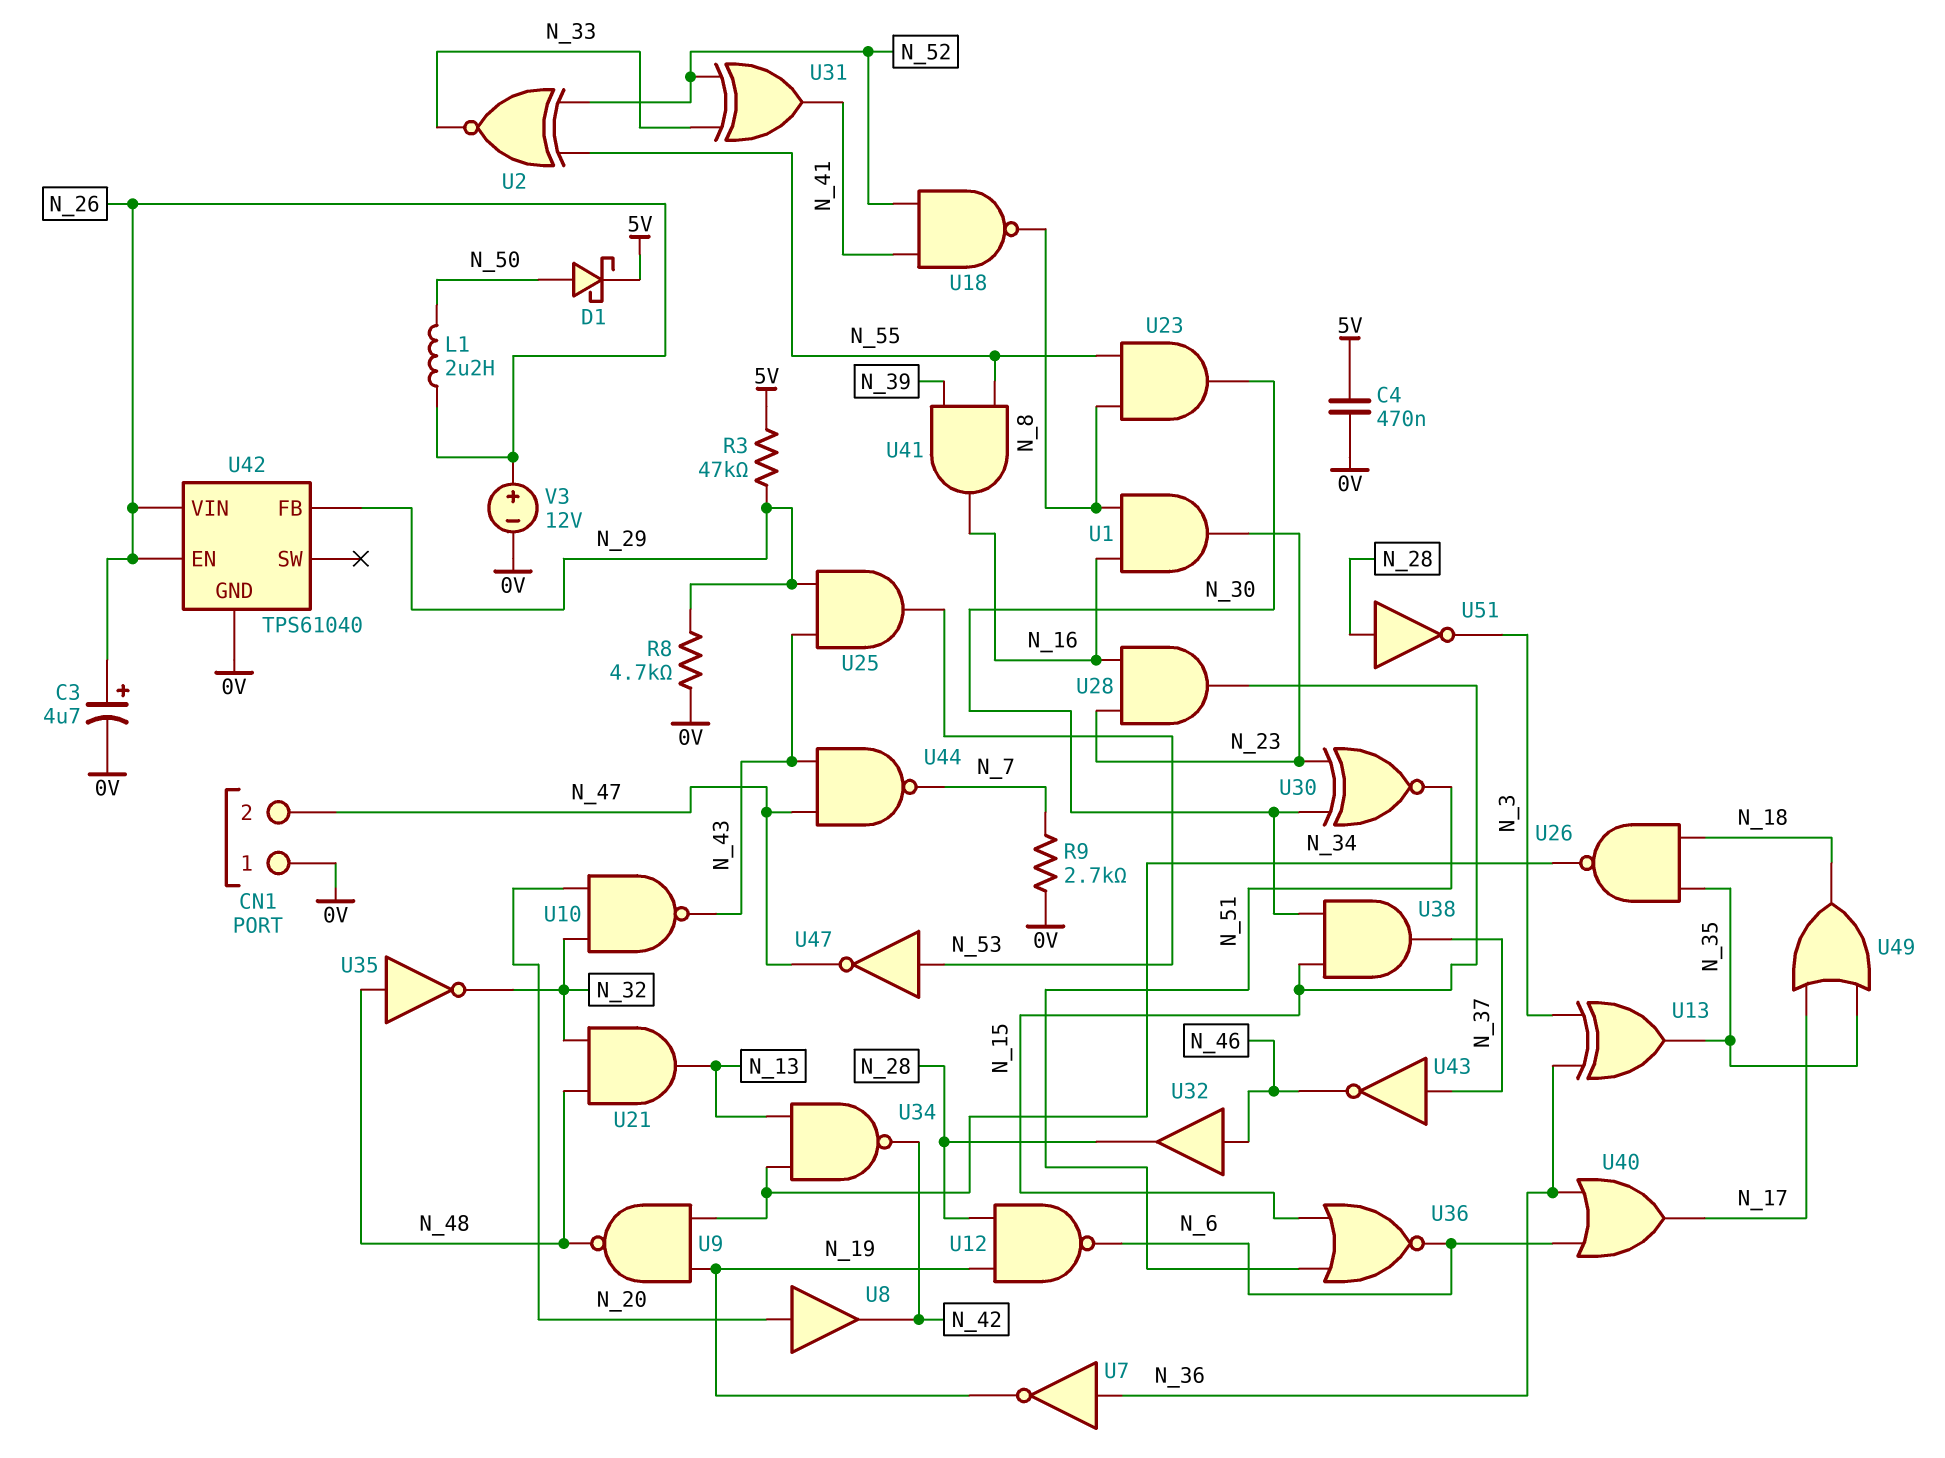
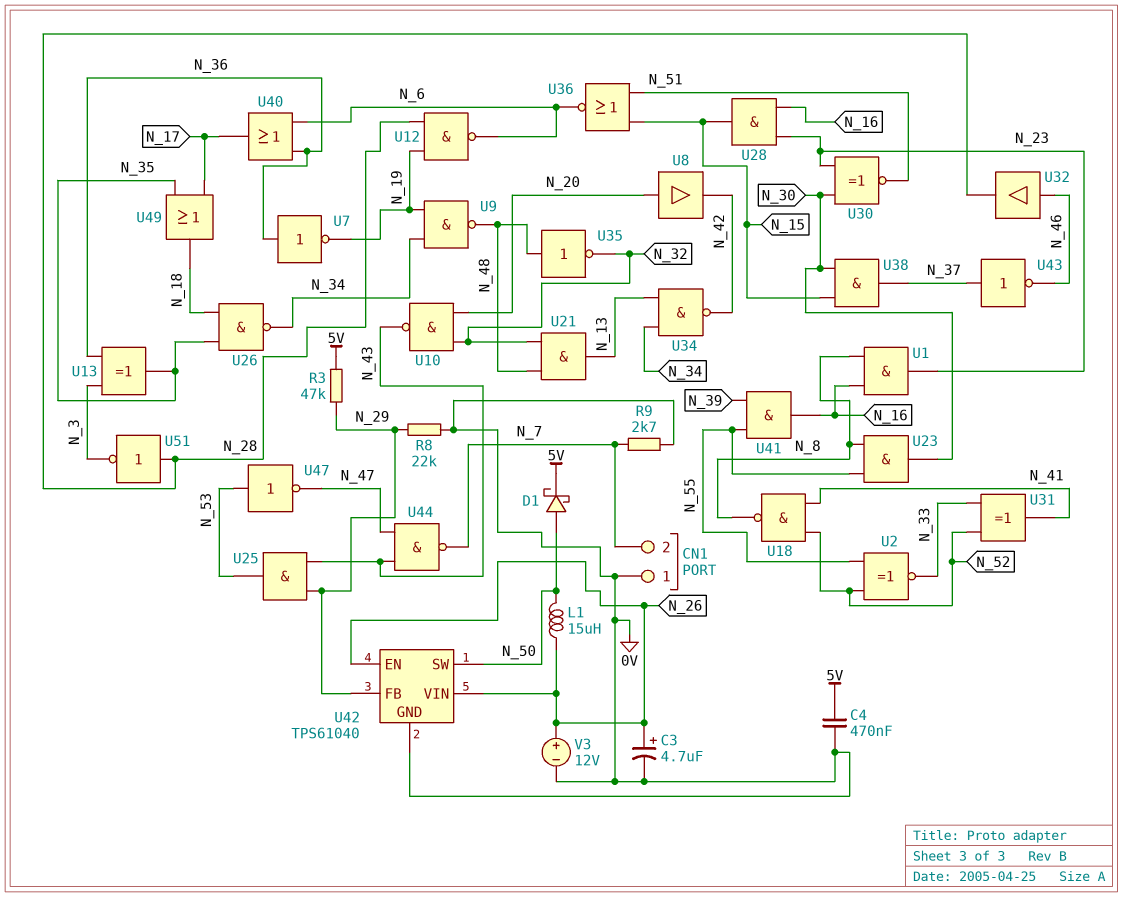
CN1 pin 2: N_47 -> N_7
L1: 2.2uH (N_26, N_50) -> 15uH (N_26, N_50)
R8: 4.7k (0V, N_29) -> 22k (0V, N_29)
U42 pin SW: none -> N_50

